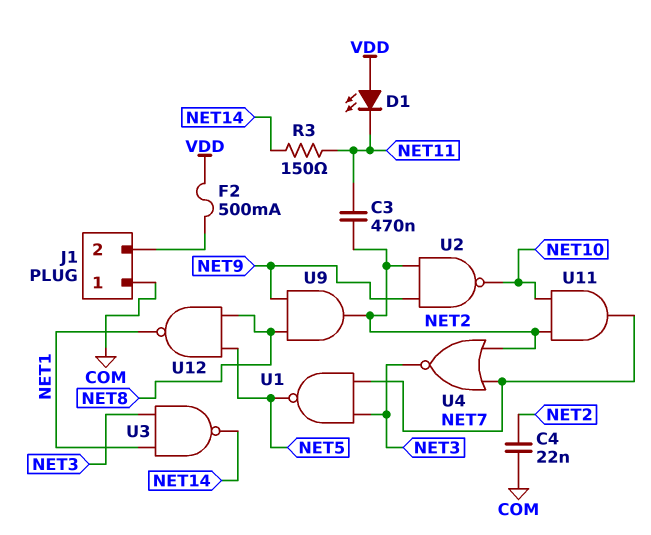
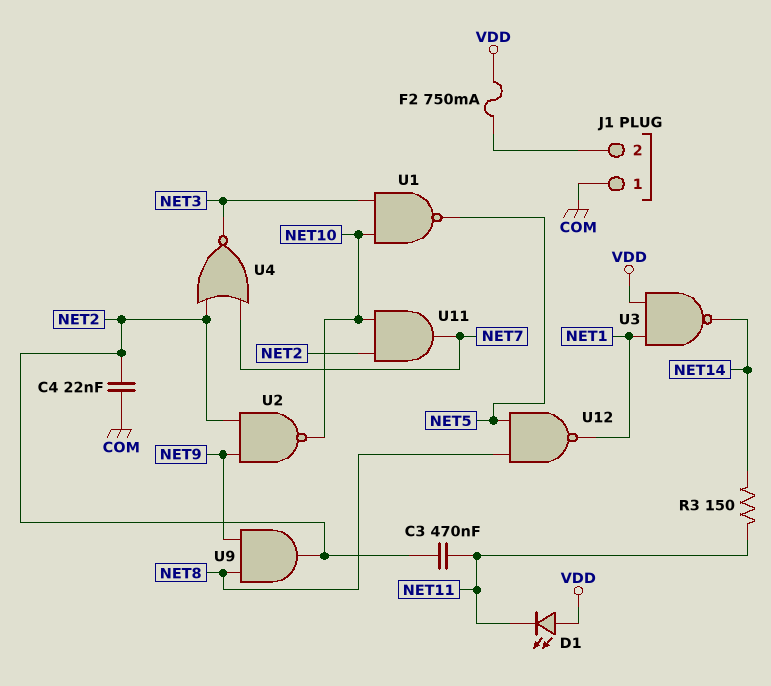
F2: 500mA (J1/2, VDD) -> 750mA (J1/2, VDD)
U1: NAND (in NET3, in NET7, out NET5) -> NAND (in NET3, in NET10, out NET5)
U3: NAND (in NET1, in NET3, out NET14) -> NAND (in NET1, in VDD, out NET14)

